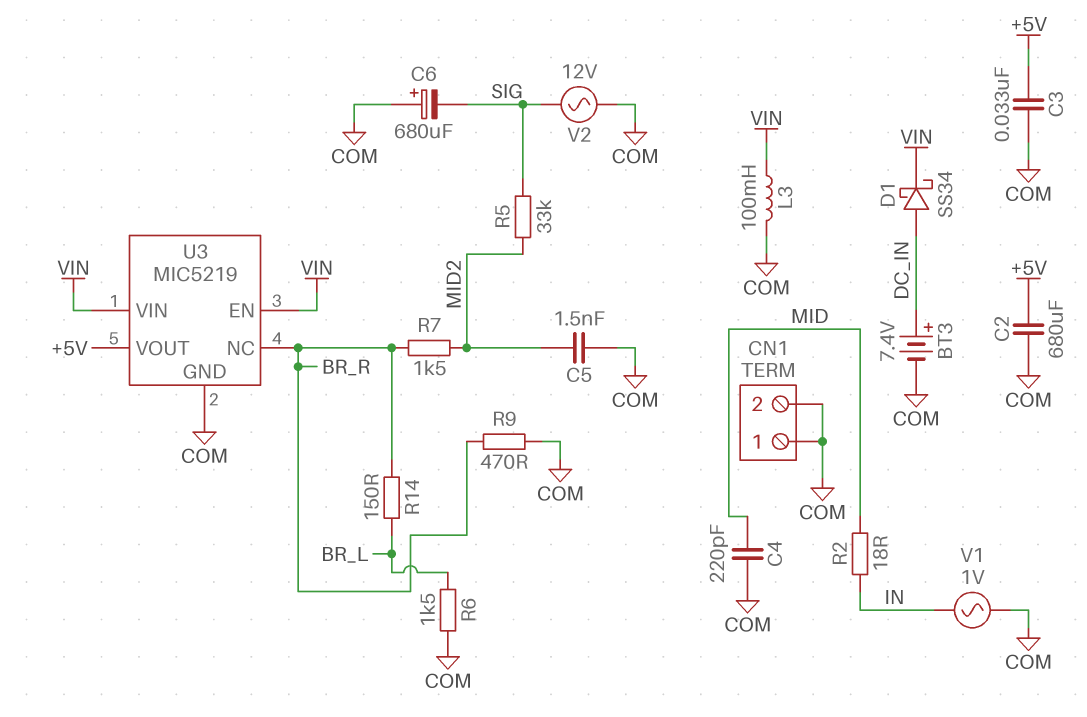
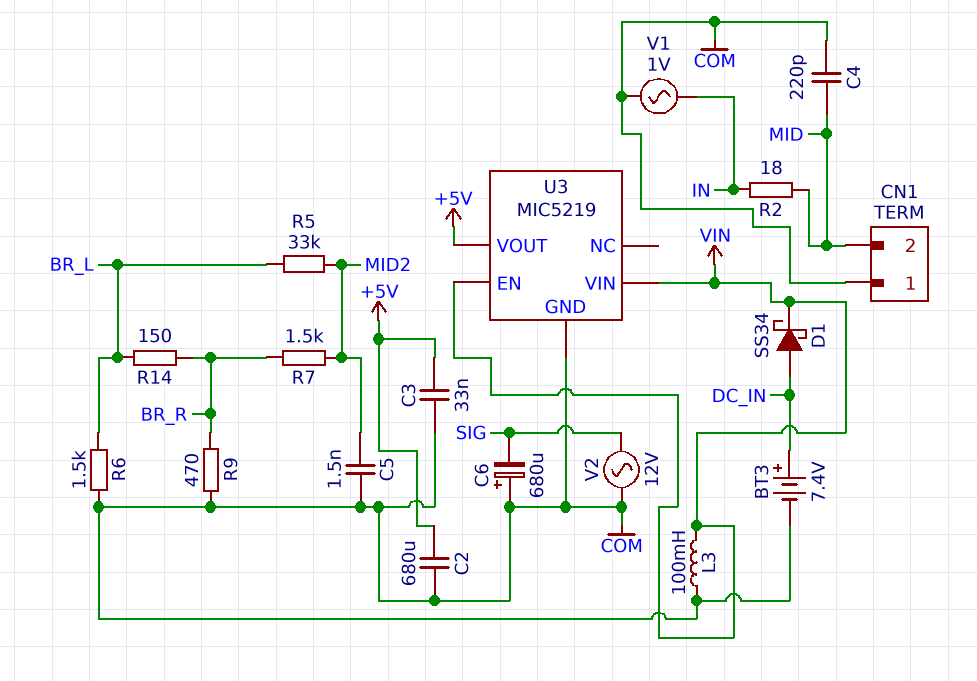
CN1 pin 2: COM -> MID
R5: 33k (MID2, SIG) -> 33k (BR_L, MID2)
U3 pin NC: BR_R -> none

